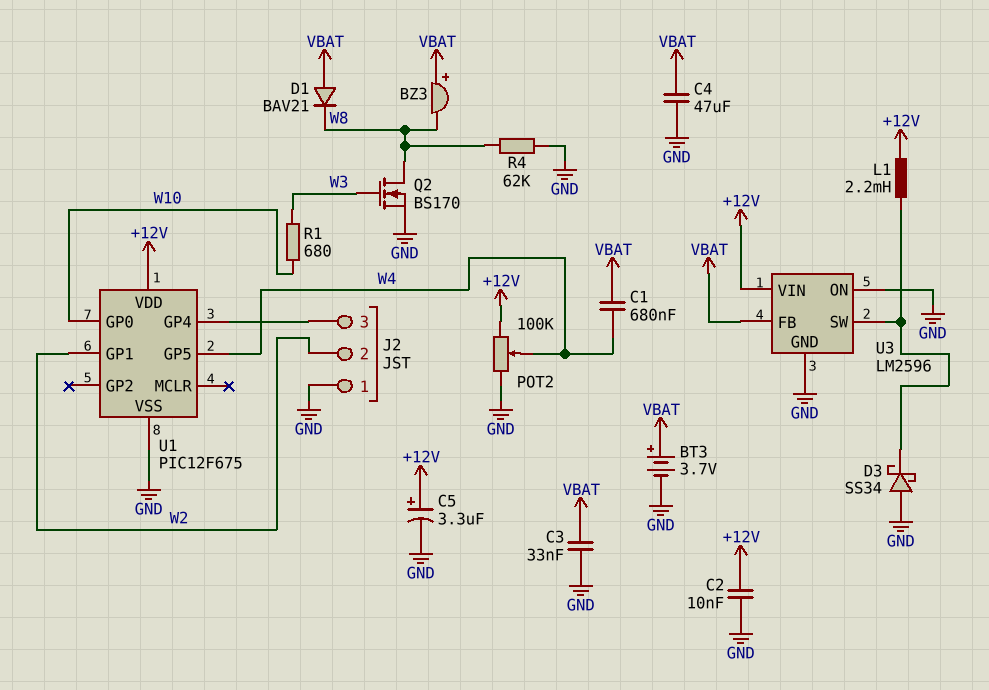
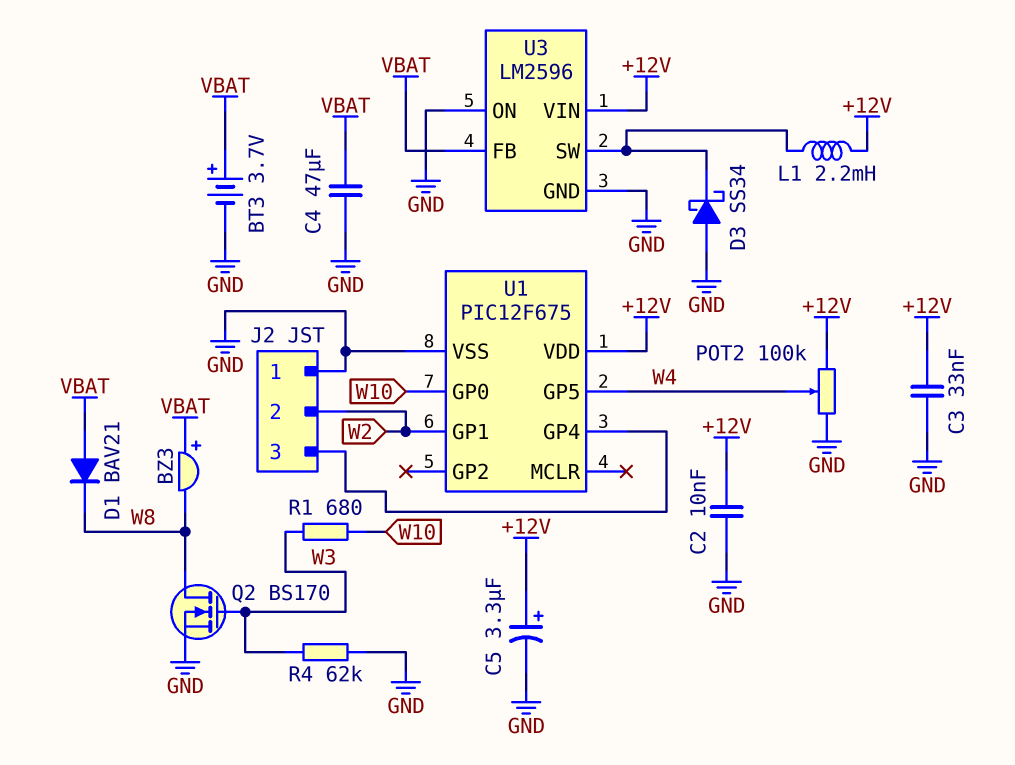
C1: 680nF (VBAT, W4) -> none
C3: 33nF (GND, VBAT) -> 33nF (+12V, GND)
R4: 62k (GND, W8) -> 62k (GND, W3)

